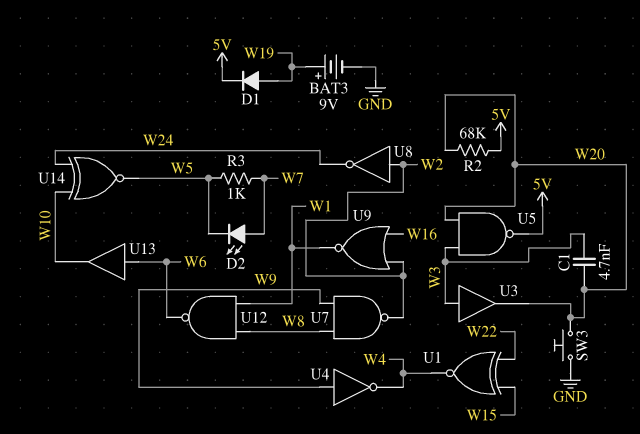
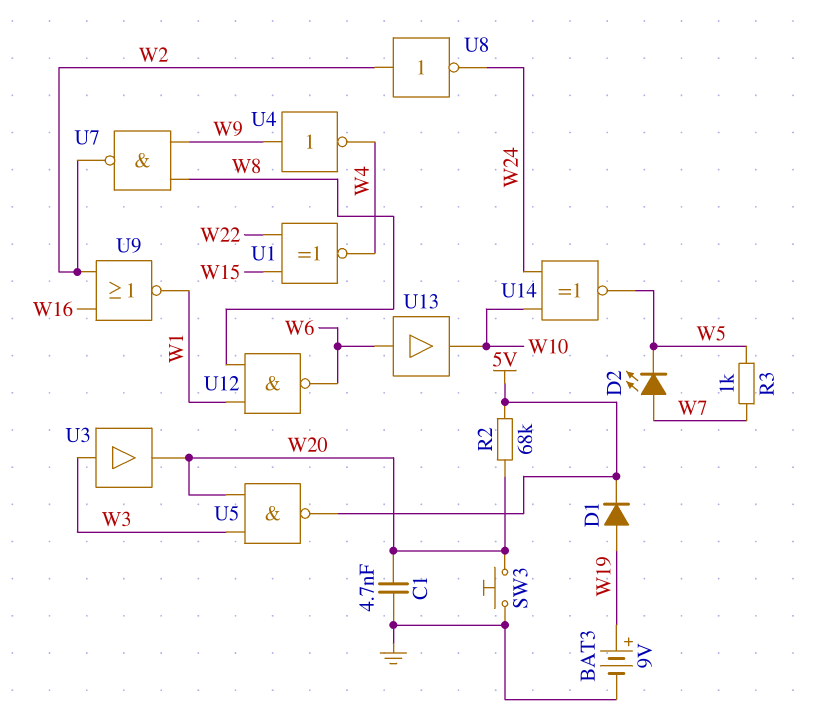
C1: 4.7nF (W3, W20) -> 4.7nF (GND, W20)

